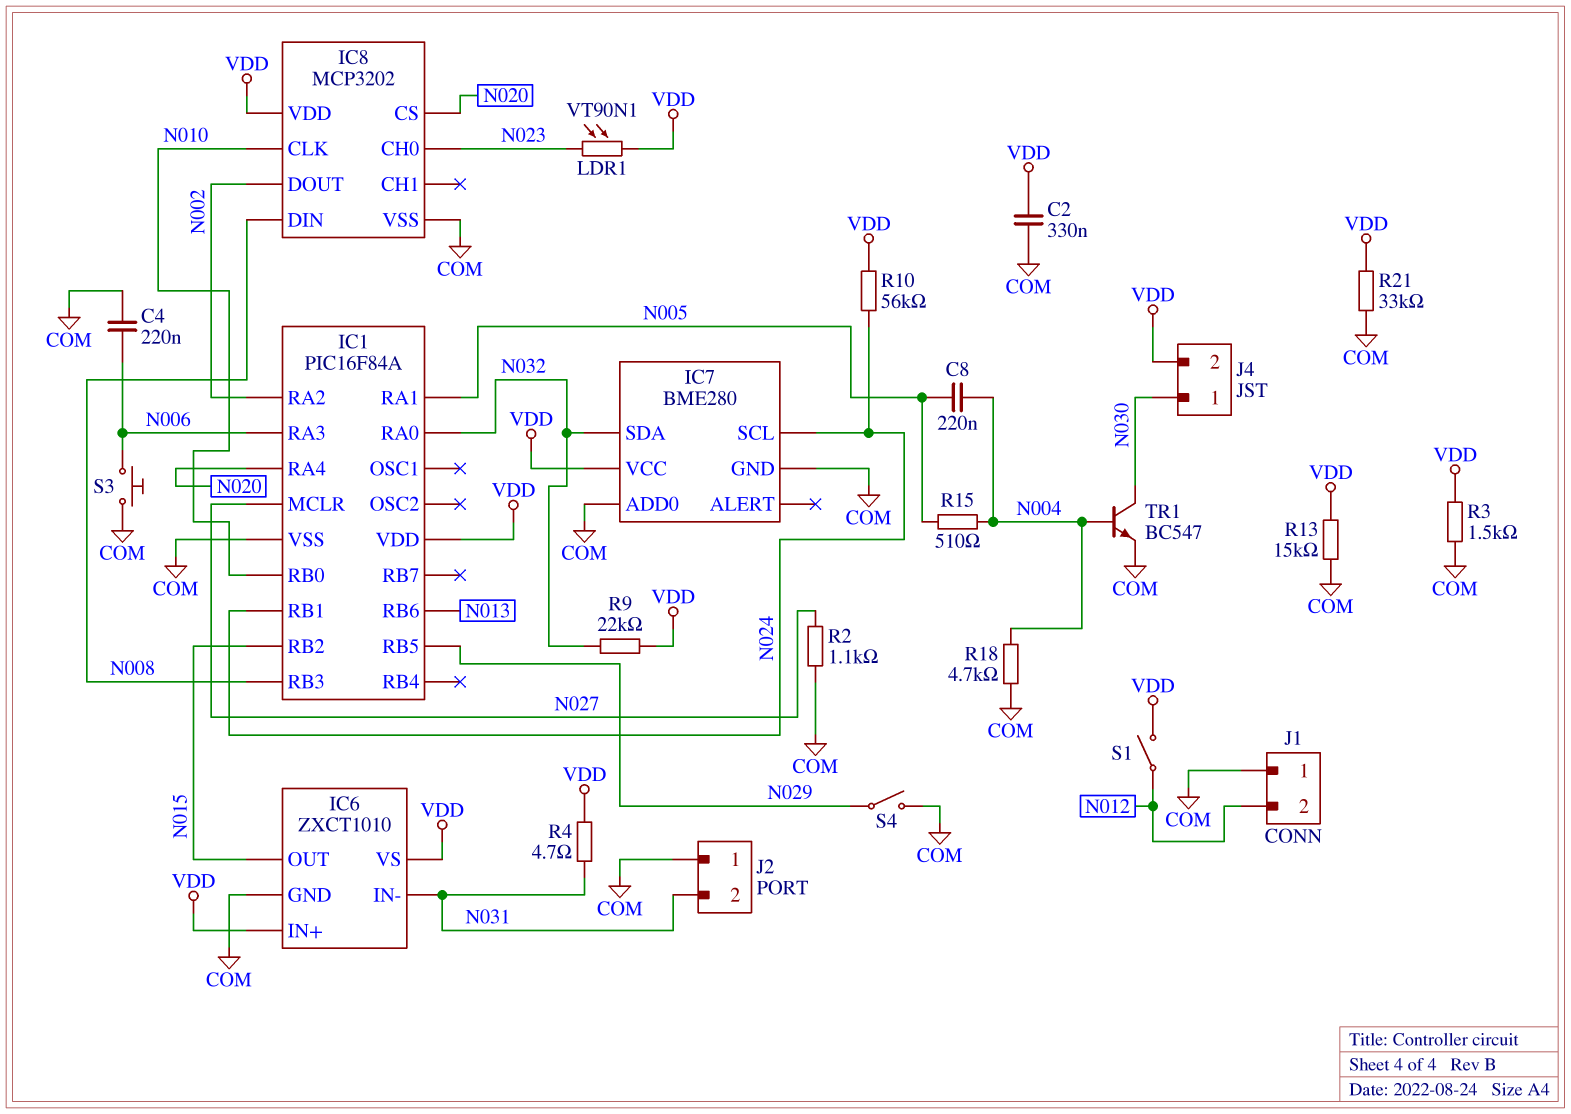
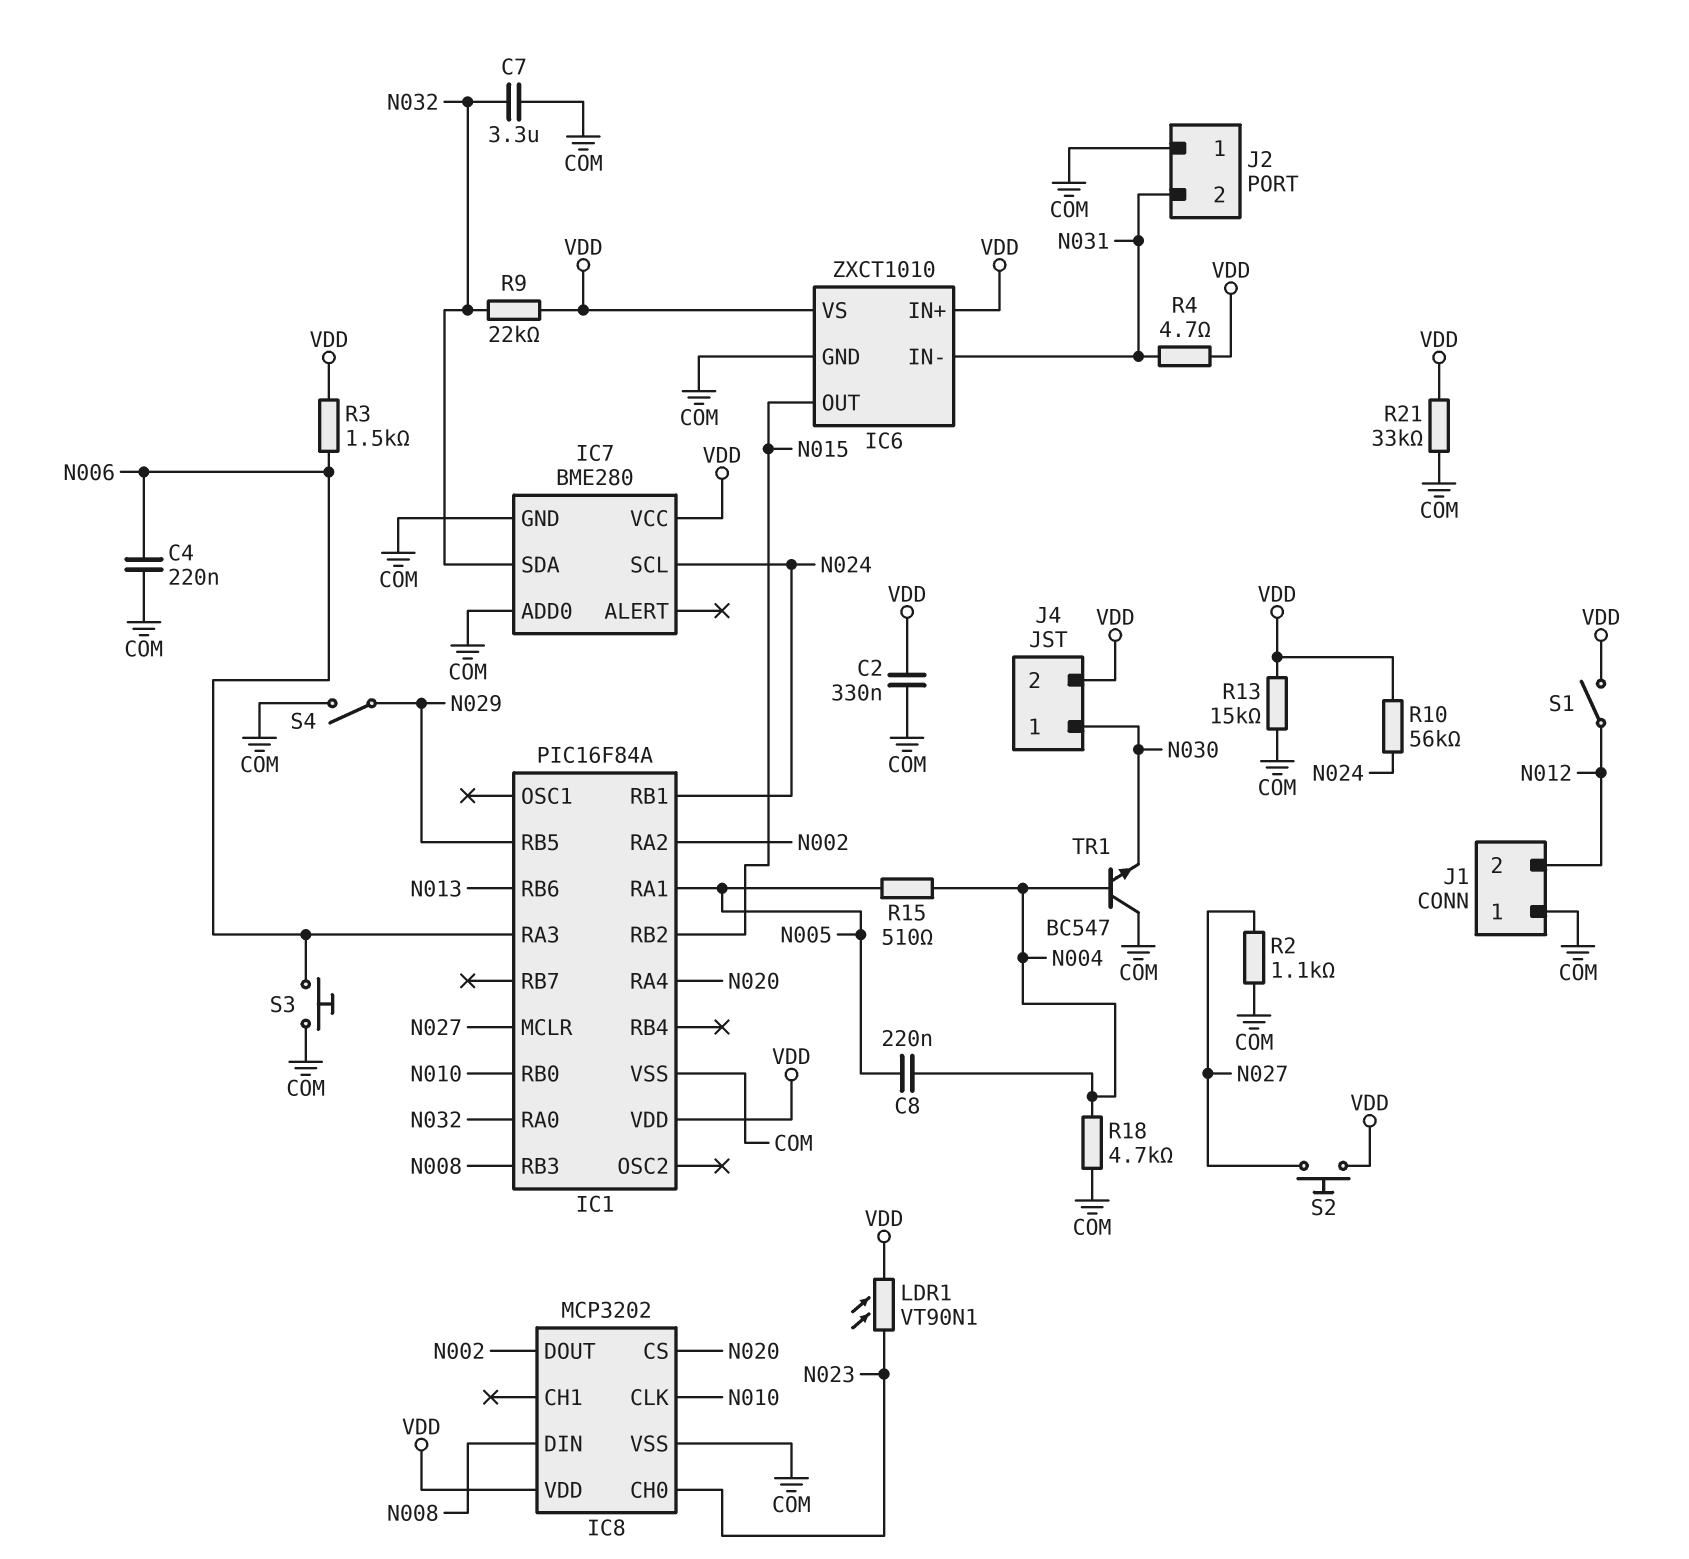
C7: none -> 3.3uF (COM, N032)
R3: 1.5k (COM, VDD) -> 1.5k (N006, VDD)
S2: none -> button (N027, VDD)
TR1: NPN BC547 (B N004, C N030, E COM) -> NPN BC547 (B N004, C COM, E N030)

